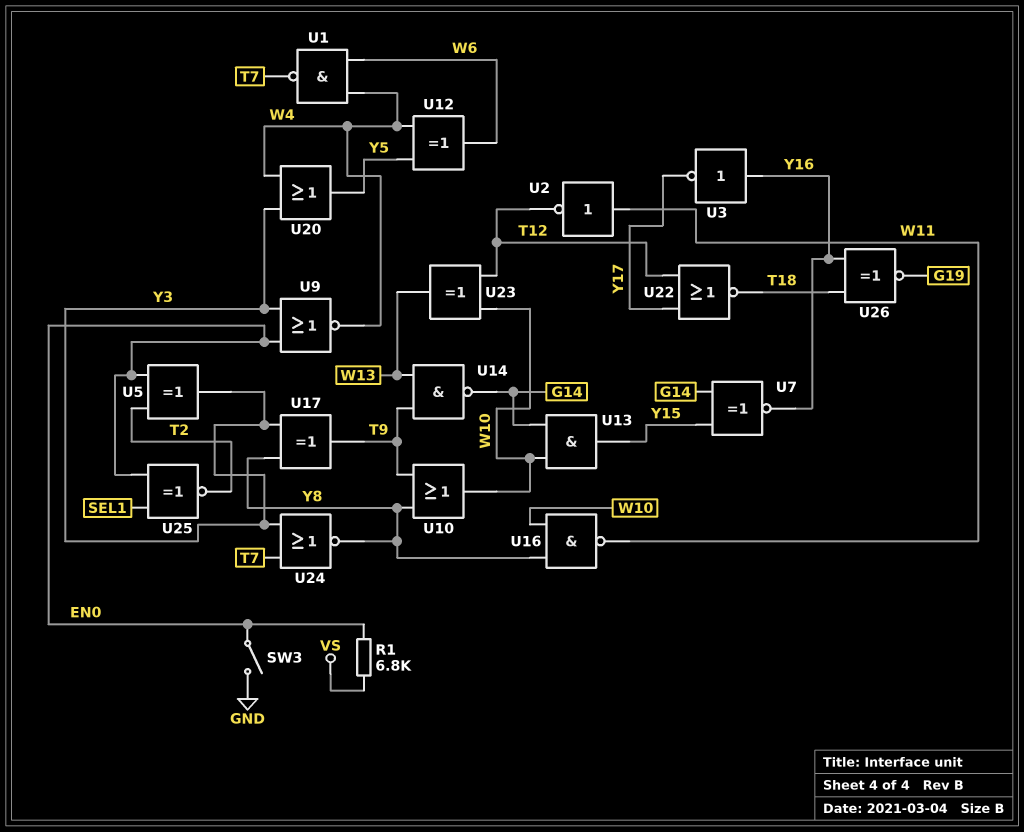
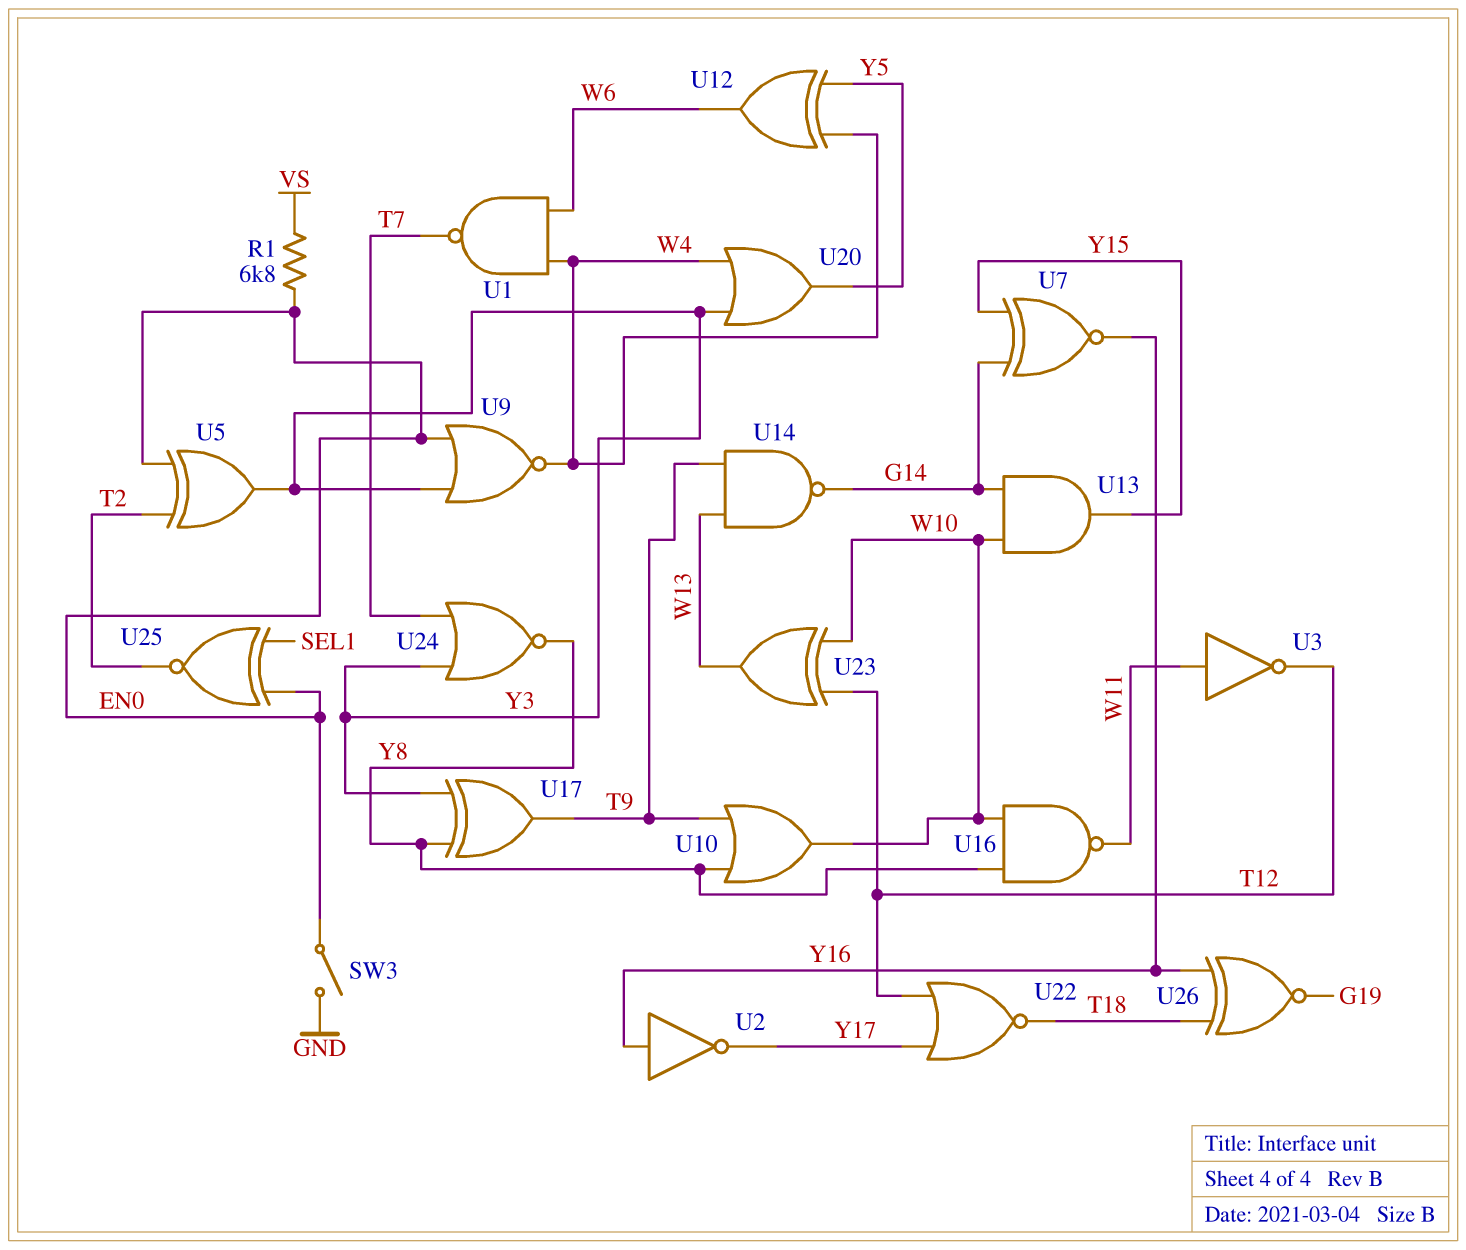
U2: NOT (in W11, out T12) -> NOT (in Y16, out Y17)
U3: NOT (in Y16, out Y17) -> NOT (in W11, out T12)

